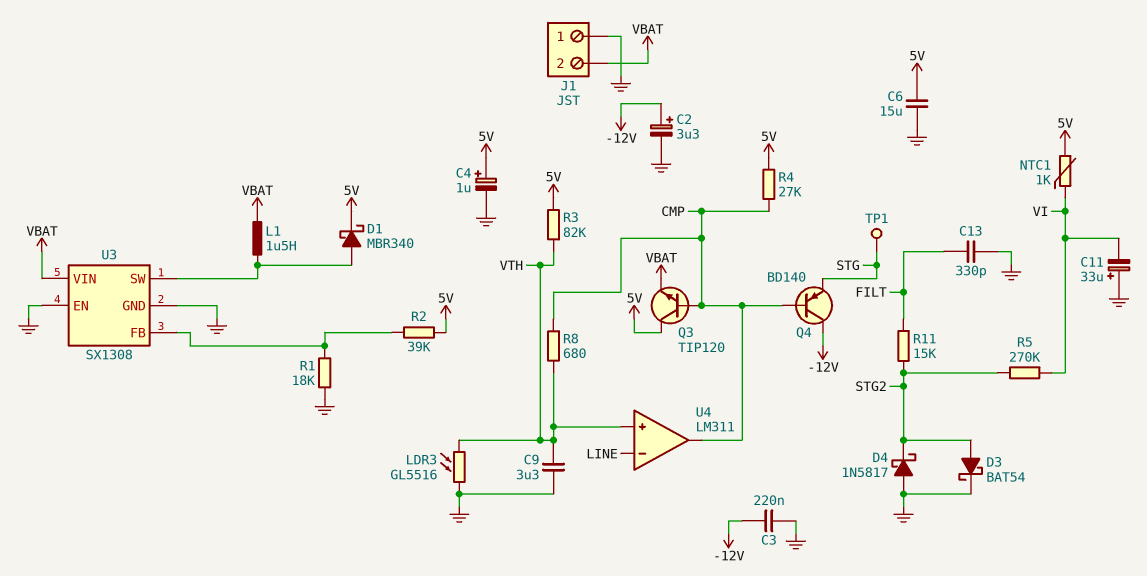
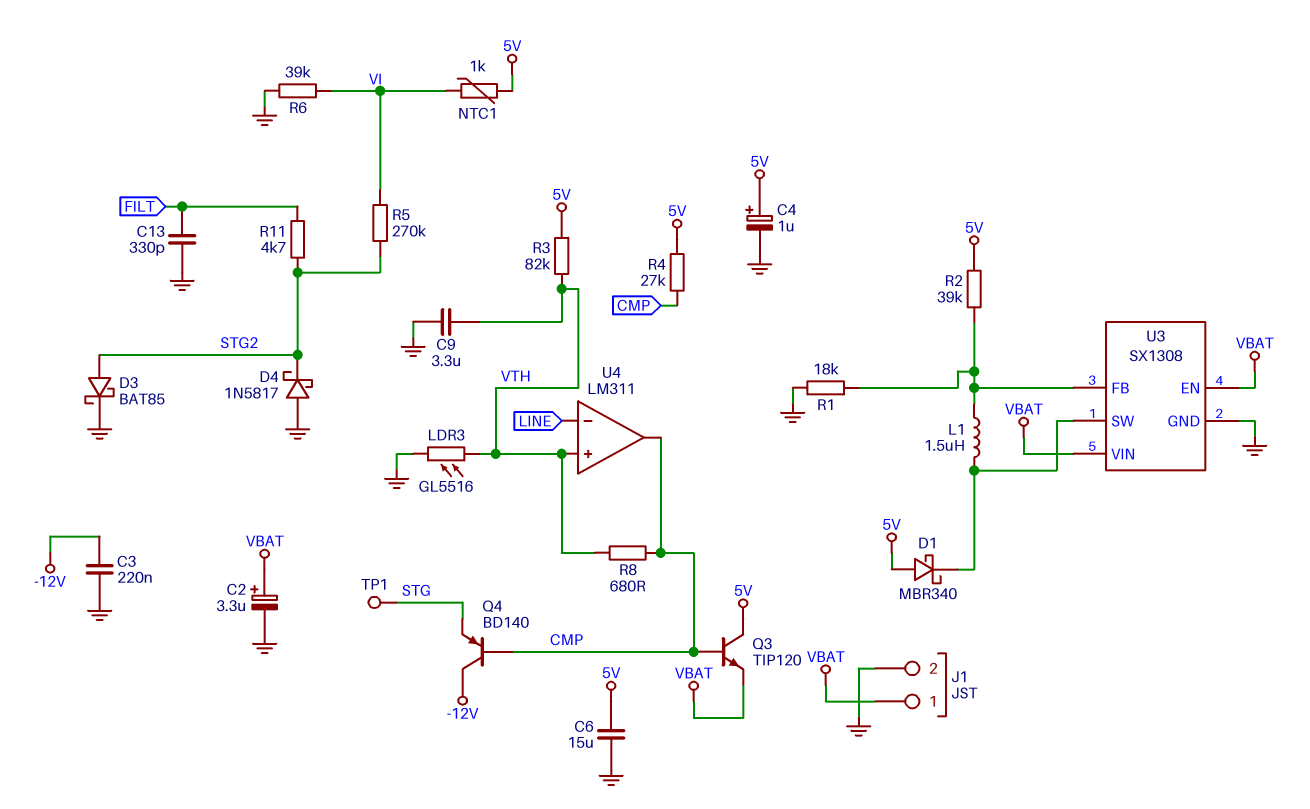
C2: 3.3uF (plus -12V, minus GND) -> 3.3uF (plus VBAT, minus GND)
C11: 33uF (plus GND, minus VI) -> none
D1: schottky MBR340 (A U3/SW, K 5V) -> schottky MBR340 (A 5V, K U3/SW)
D3: schottky BAT54 (A STG2, K GND) -> schottky BAT85 (A STG2, K GND)
J1 pin 1: GND -> VBAT
J1 pin 2: VBAT -> GND
L1: 1.5uH (U3/SW, VBAT) -> 1.5uH (U3/FB, U3/SW)
R6: none -> 39k (GND, VI)
R11: 15k (FILT, STG2) -> 4.7k (FILT, STG2)
U3 pin EN: GND -> VBAT

